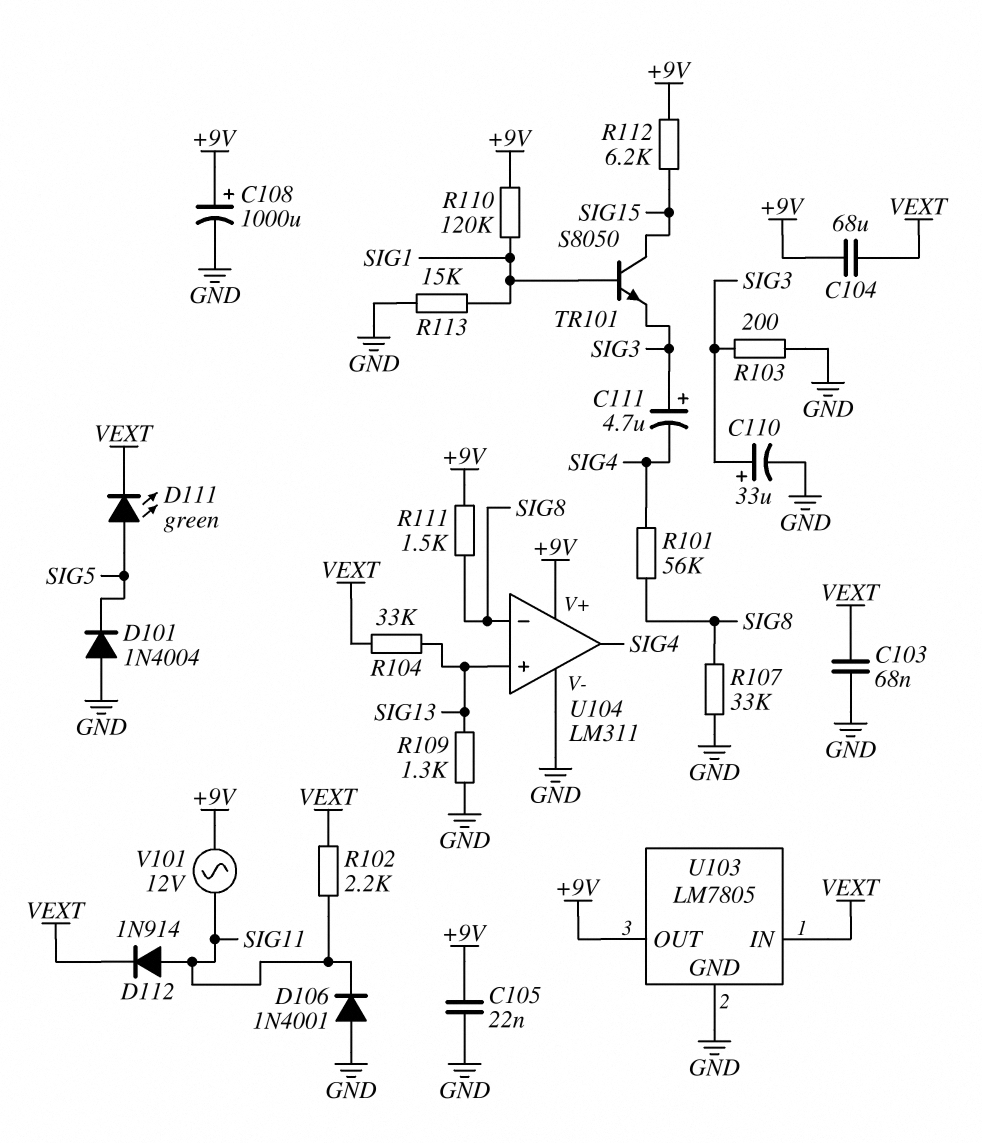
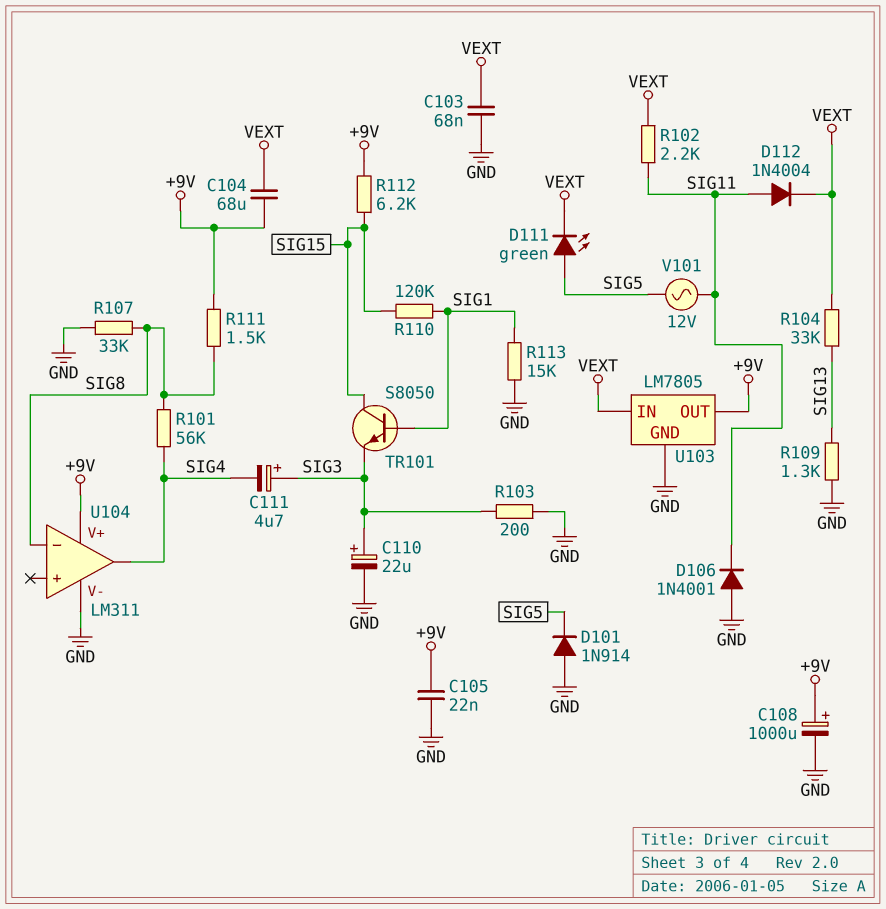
C110: 33uF (plus SIG3, minus GND) -> 22uF (plus SIG3, minus GND)
D101: diode 1N4004 (A GND, K SIG5) -> diode 1N914 (A GND, K SIG5)
D112: diode 1N914 (A SIG11, K VEXT) -> diode 1N4004 (A SIG11, K VEXT)
R110: 120k (+9V, SIG1) -> 120k (SIG1, SIG15)
U104 pin in+: SIG13 -> none
V101: AC 12V (+9V, SIG11) -> AC 12V (SIG5, SIG11)

